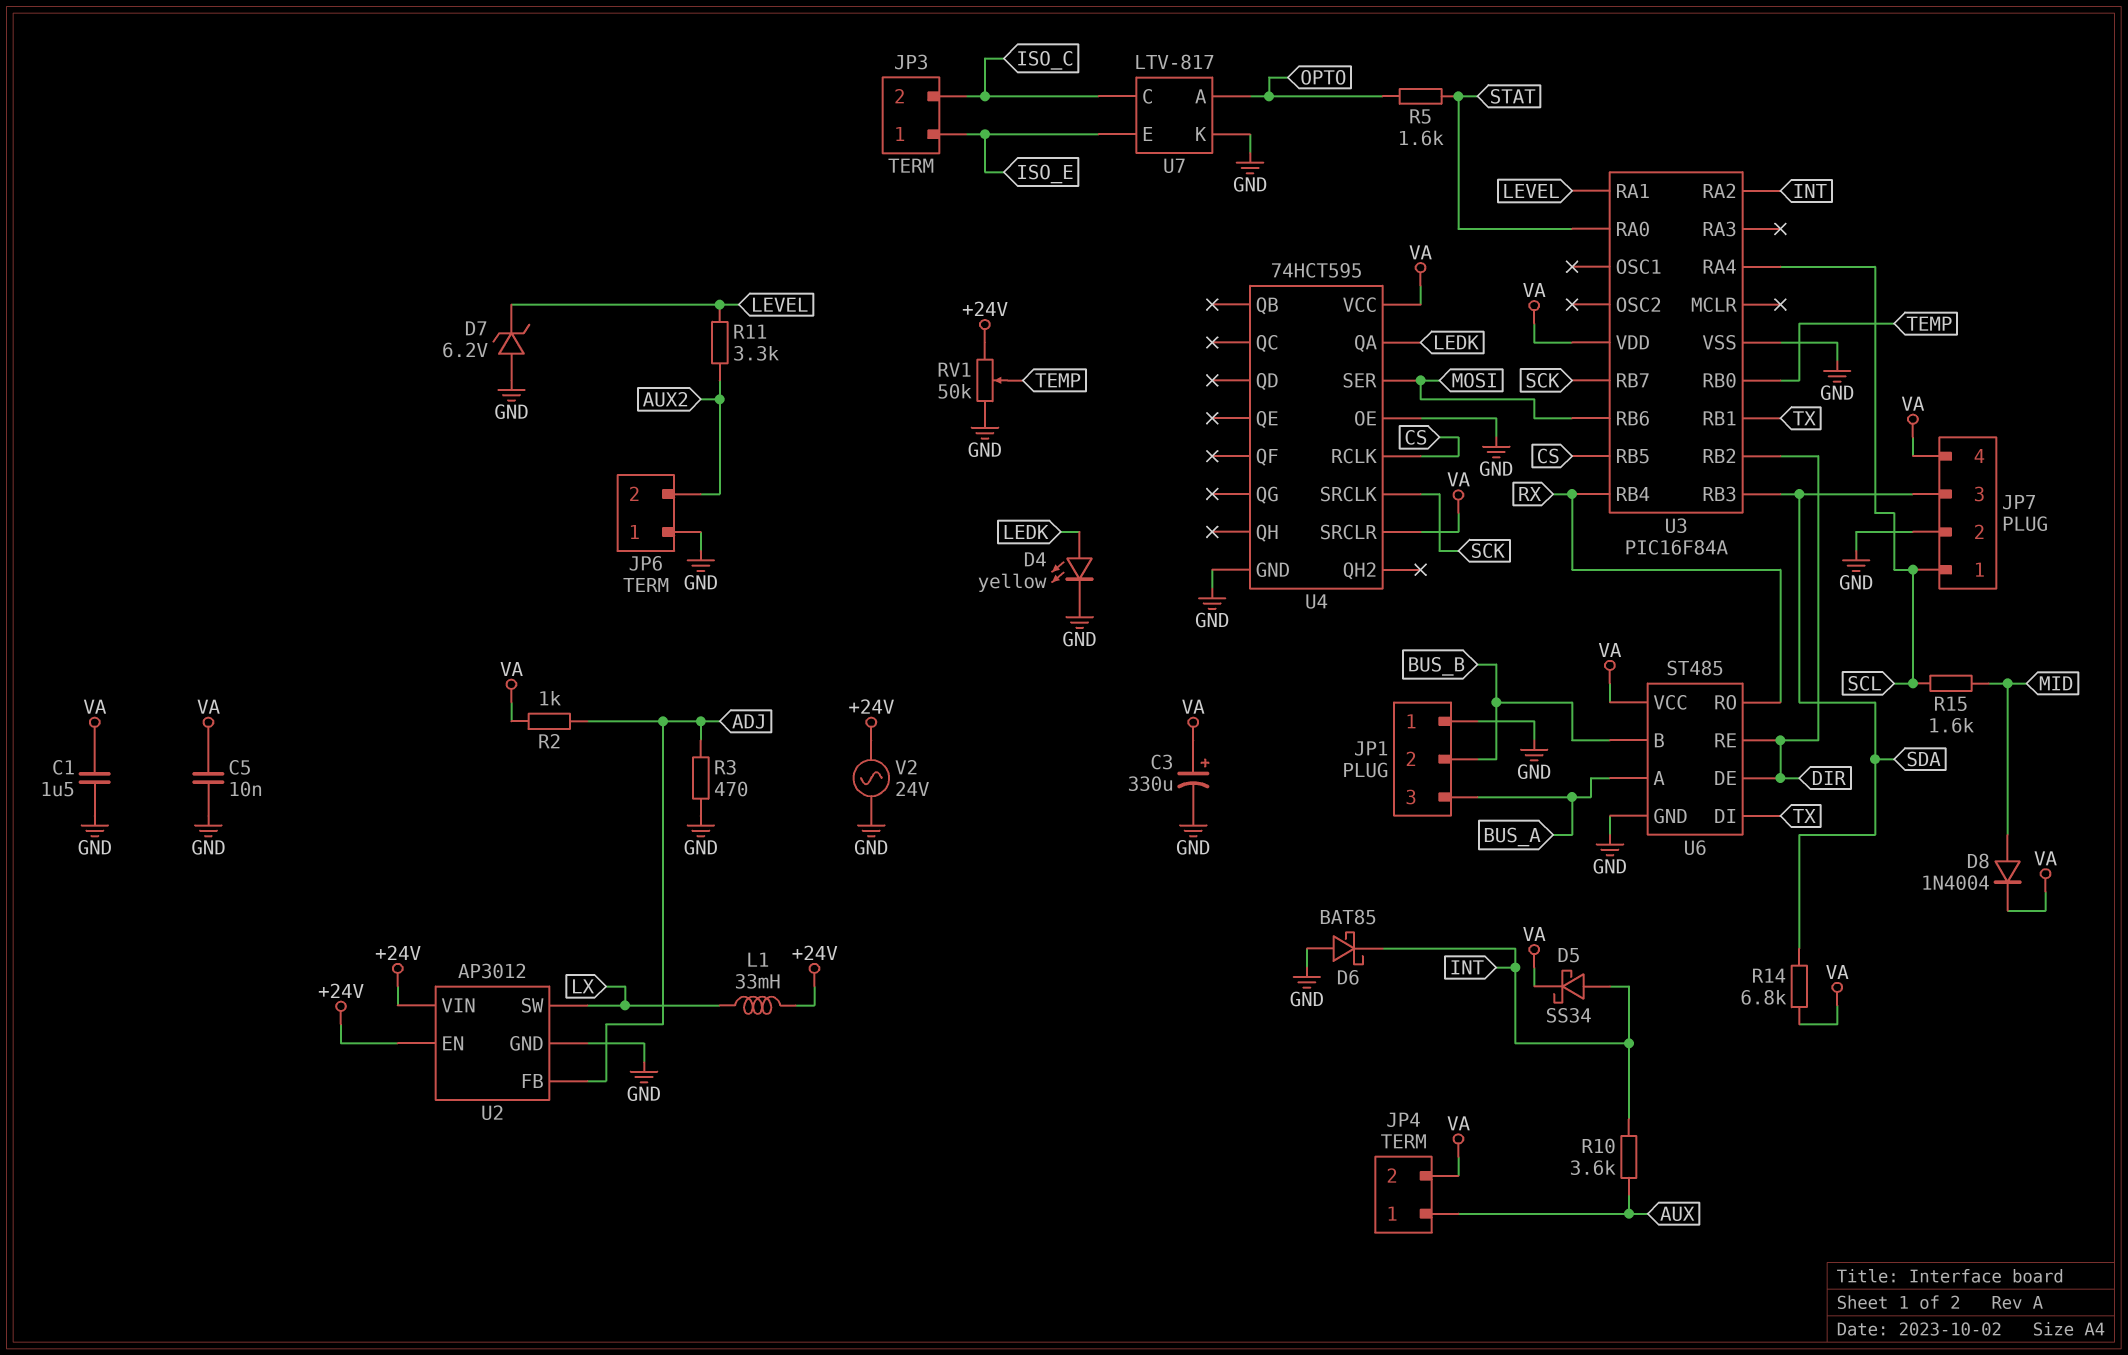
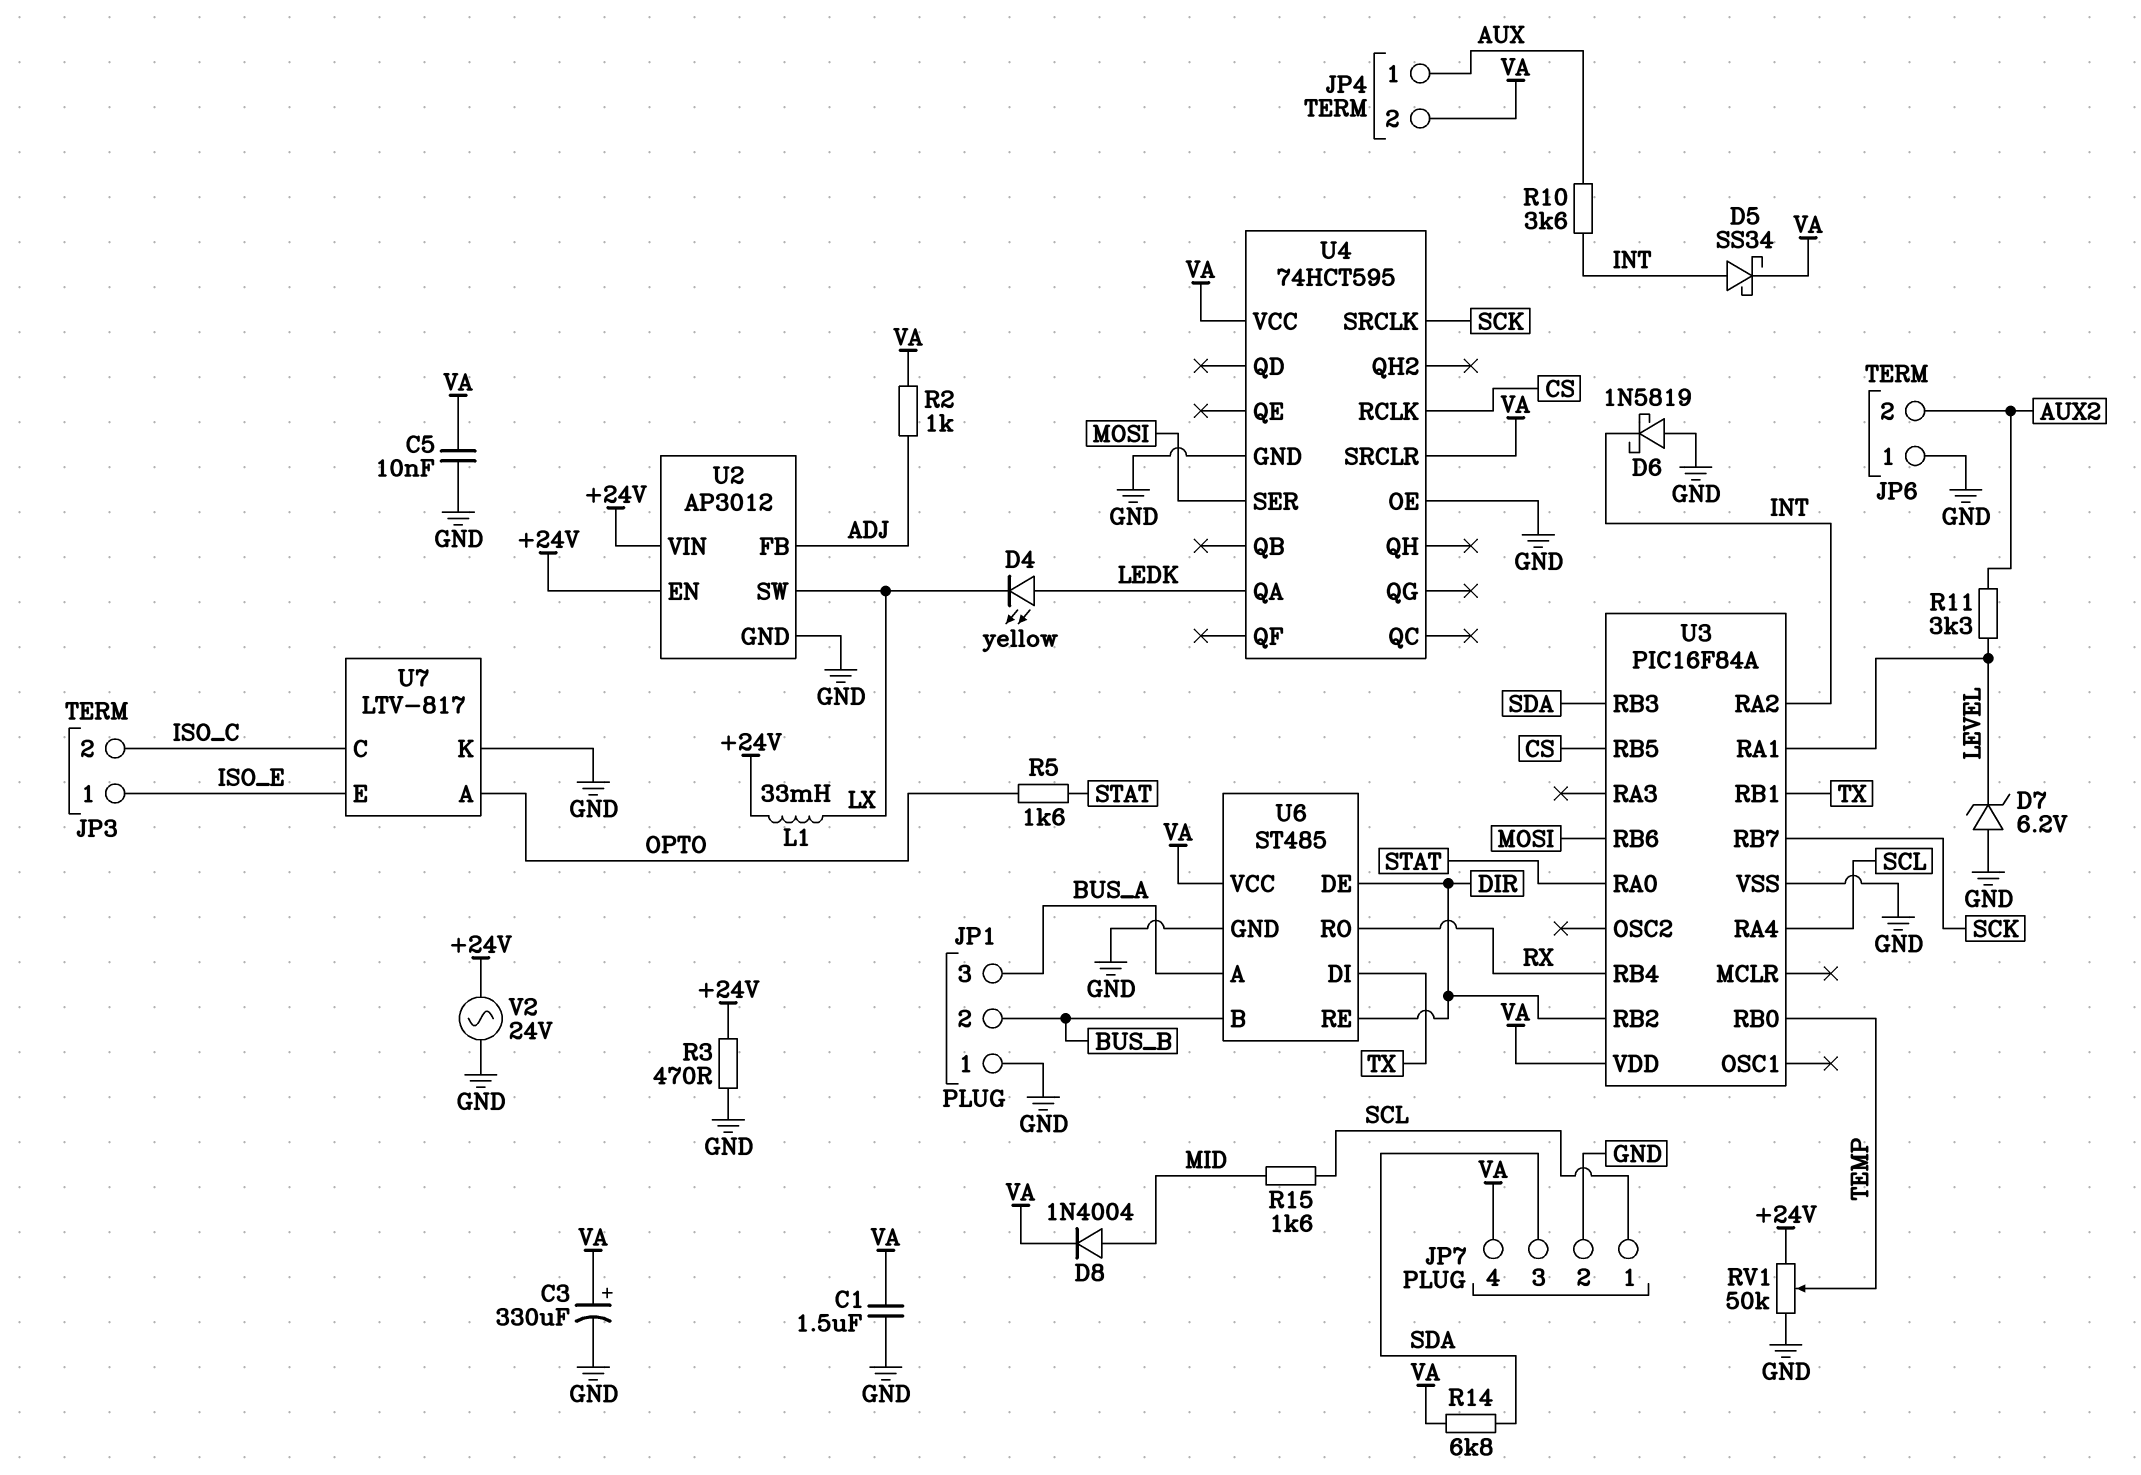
D4: LED yellow (A LEDK, K GND) -> LED yellow (A LEDK, K LX)
D6: schottky BAT85 (A GND, K INT) -> schottky 1N5819 (A GND, K INT)
R3: 470 (ADJ, GND) -> 470 (+24V, GND)

